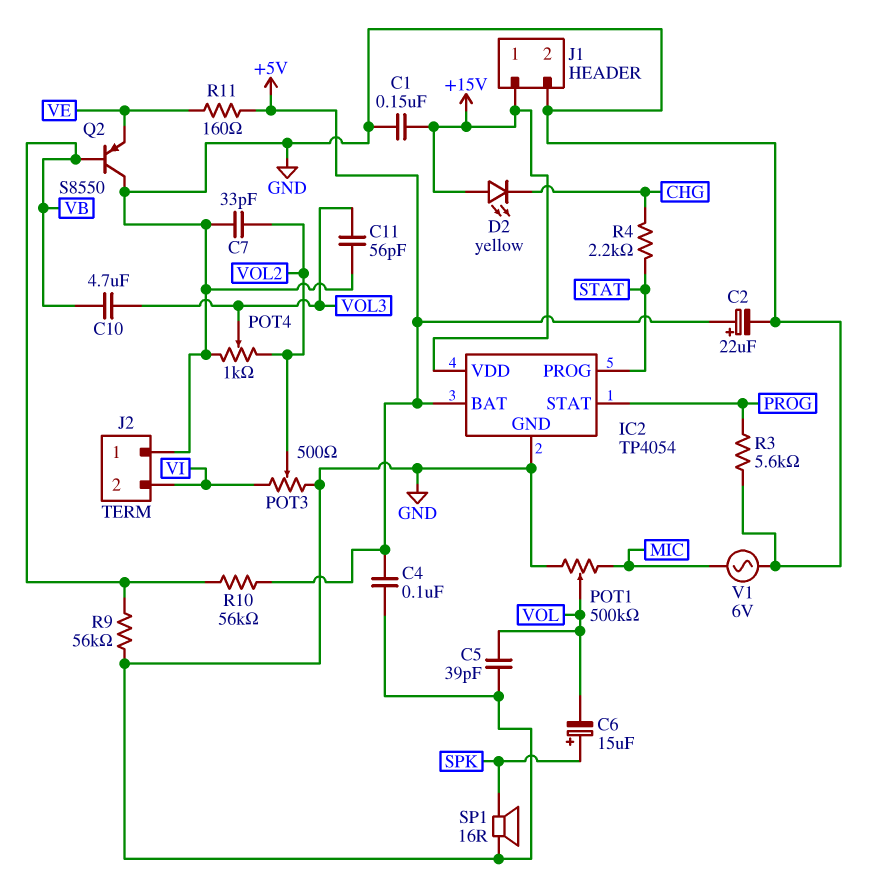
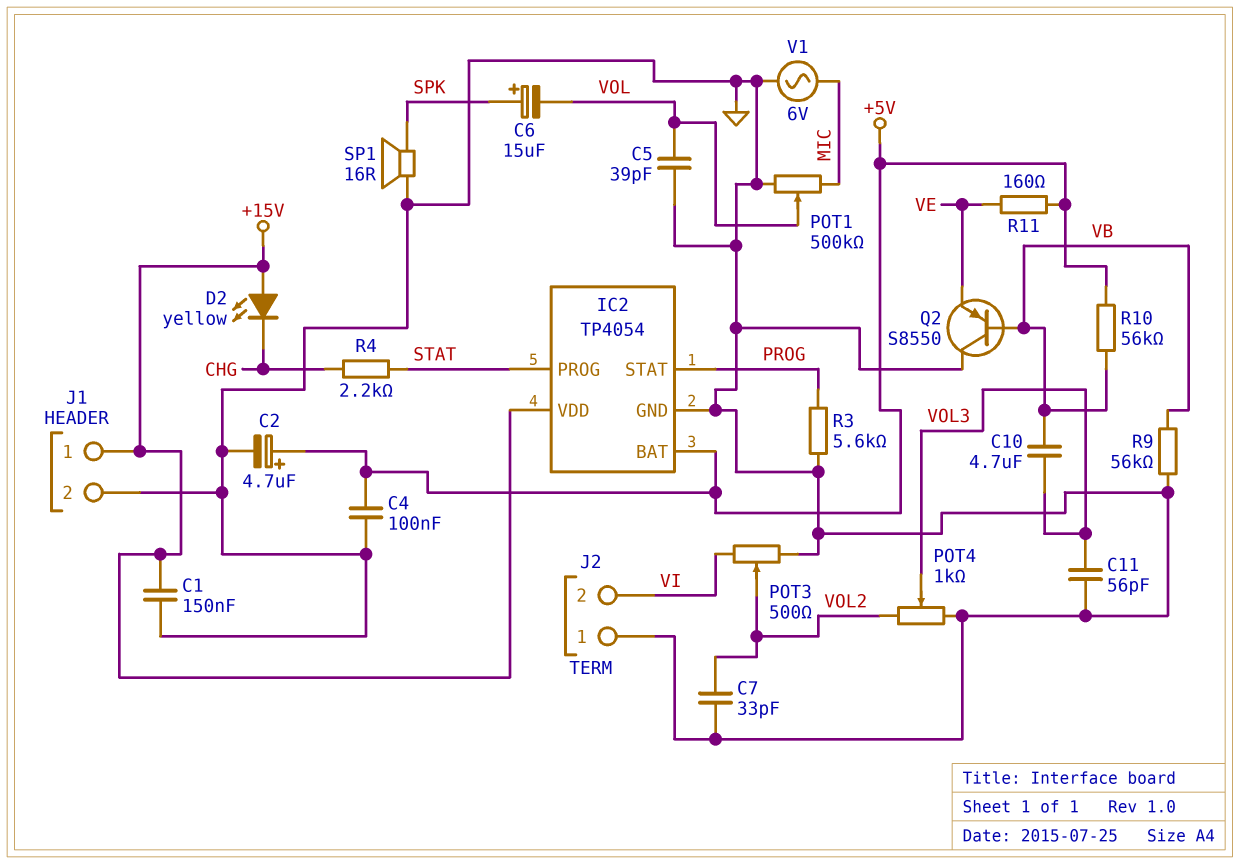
C2: 22uF (plus +5V, minus GND) -> 4.7uF (plus +5V, minus GND)

